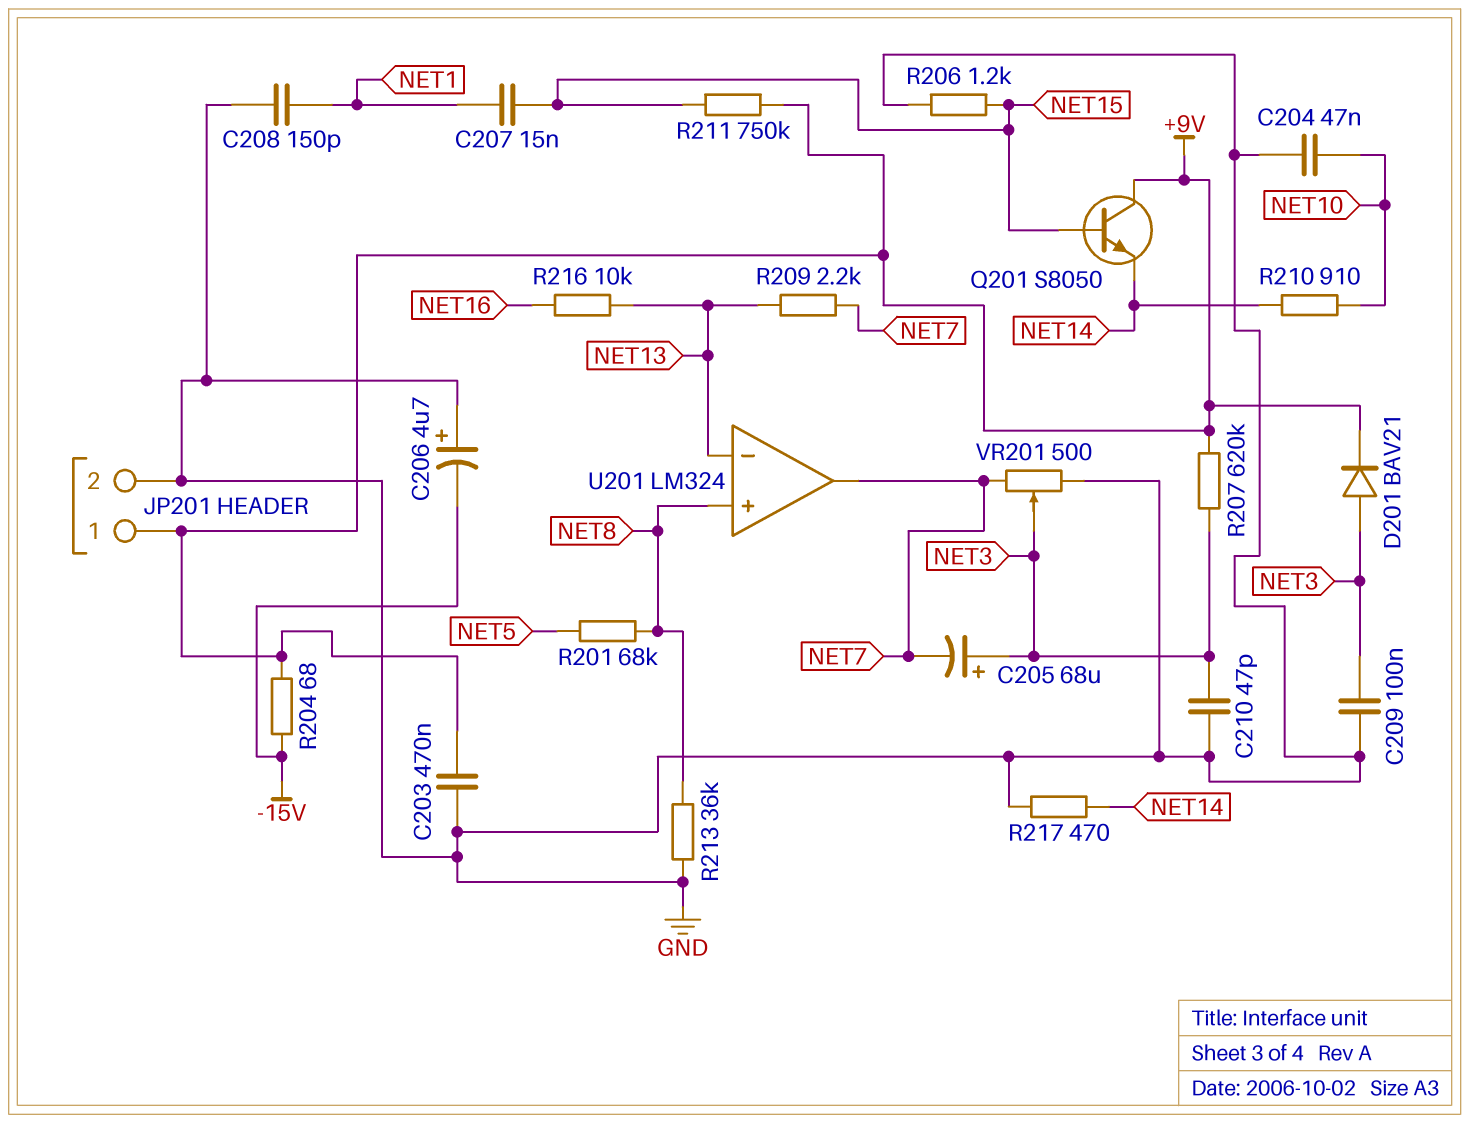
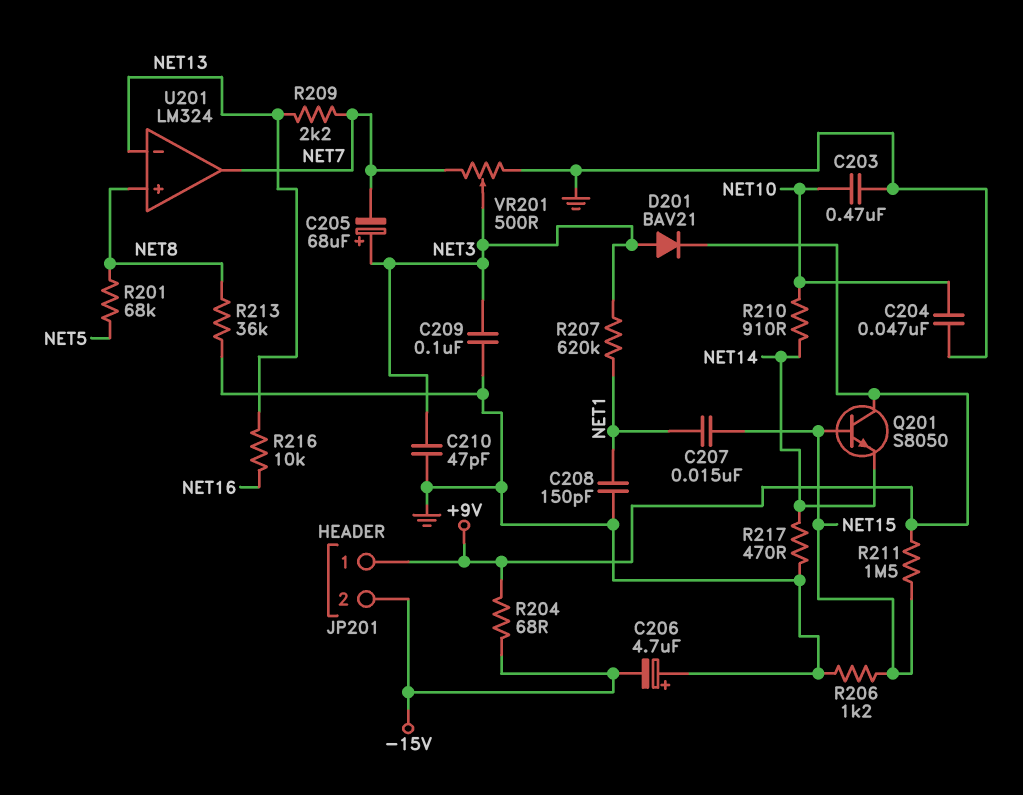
C203: 470nF (+9V, GND) -> 470nF (GND, NET10)
JP201 pin 2: GND -> -15V
R207: 620k (+9V, NET3) -> 620k (NET1, NET3)
R211: 750k (+9V, NET15) -> 1.5M (+9V, NET15)

